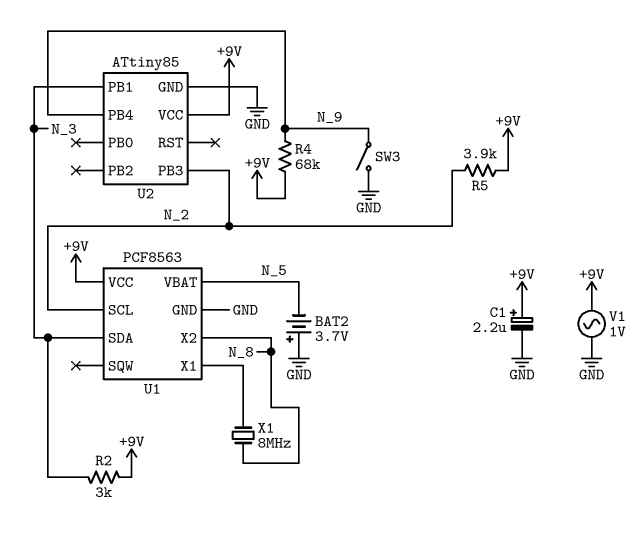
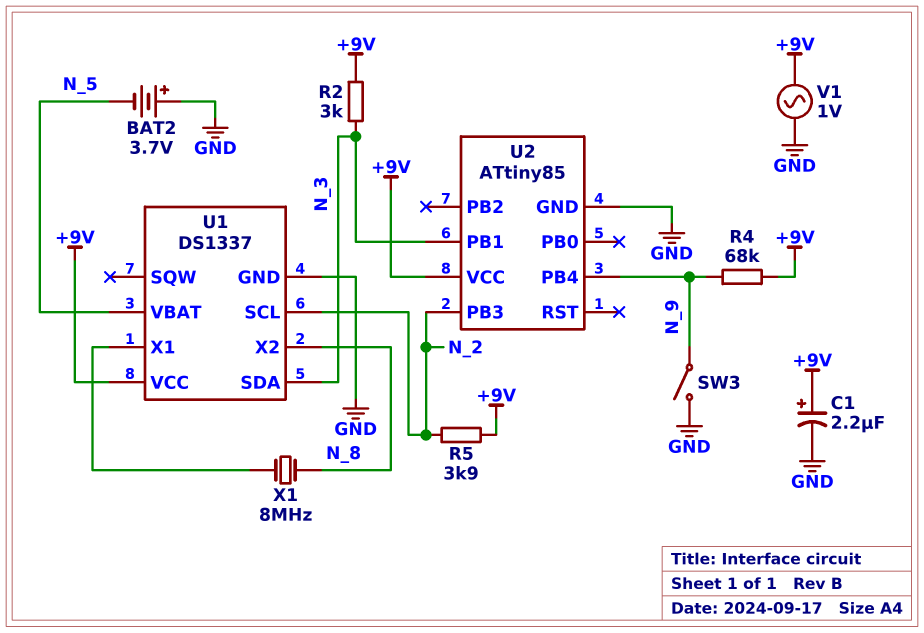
U1: PCF8563 -> DS1337

